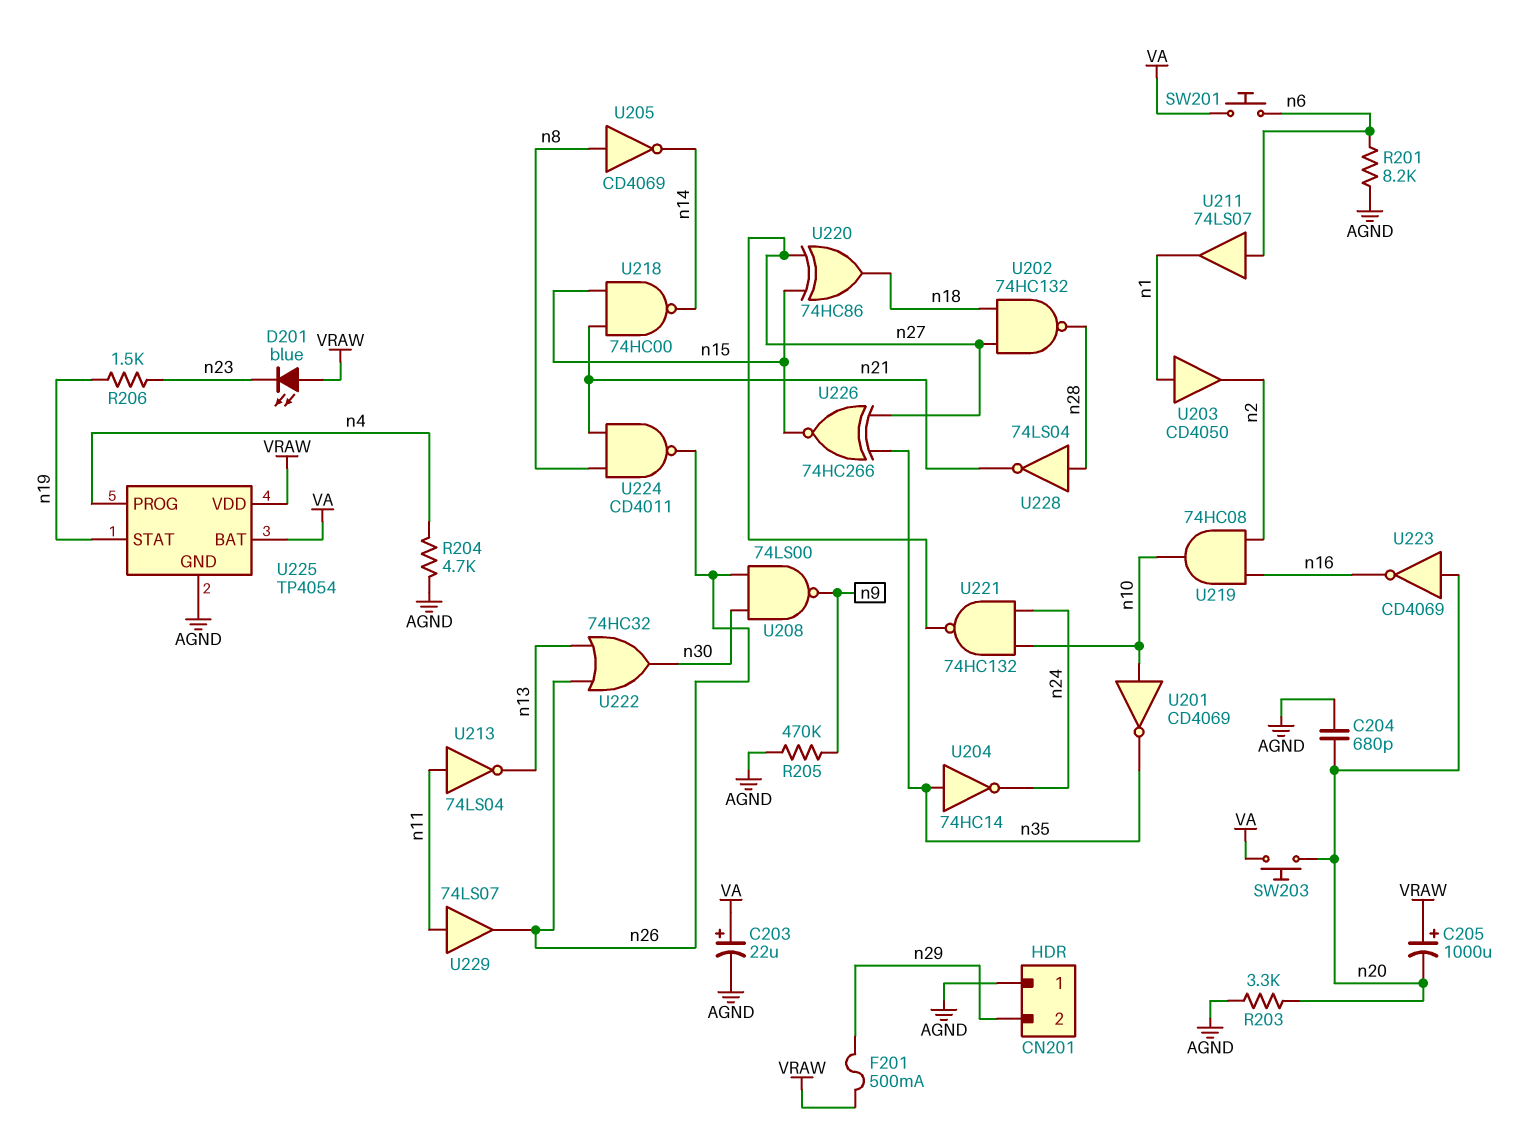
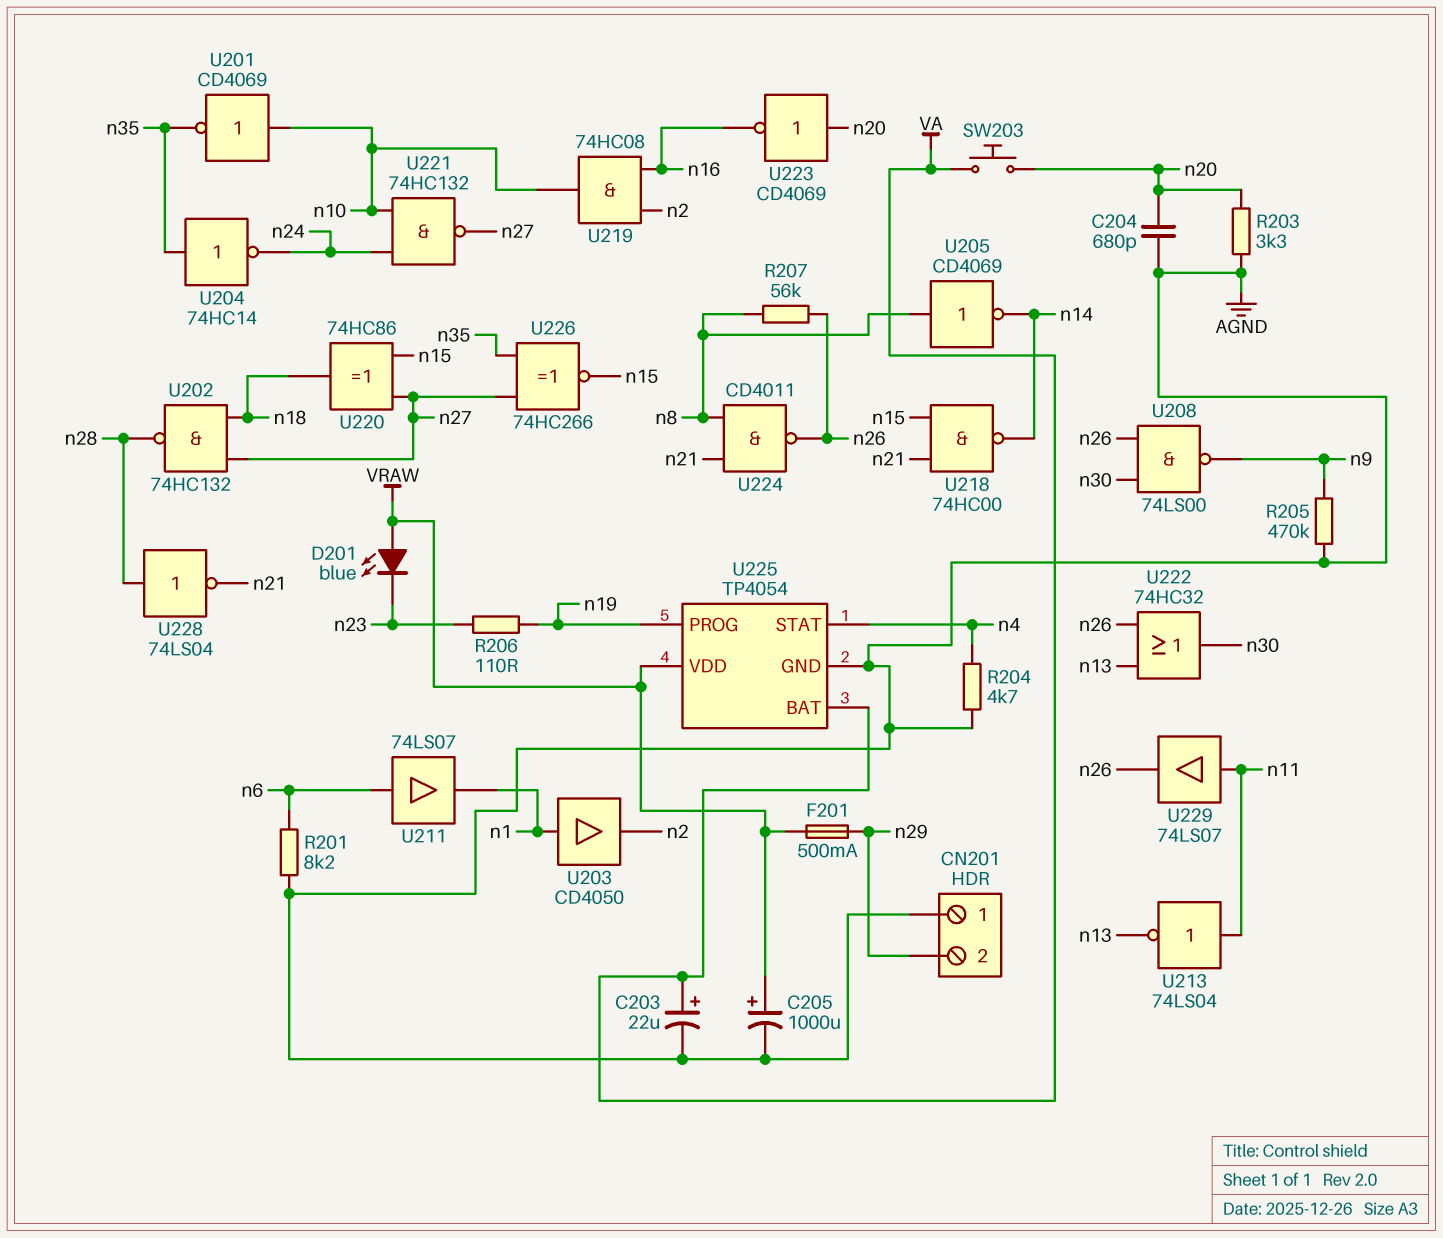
C205: 1000uF (plus VRAW, minus n20) -> 1000uF (plus VRAW, minus AGND)
R206: 1.5k (n19, n23) -> 110 (n19, n23)
R207: none -> 56k (n8, n26)
SW201: button (VA, n6) -> none
U225 pin PROG: n4 -> n19
U225 pin STAT: n19 -> n4

